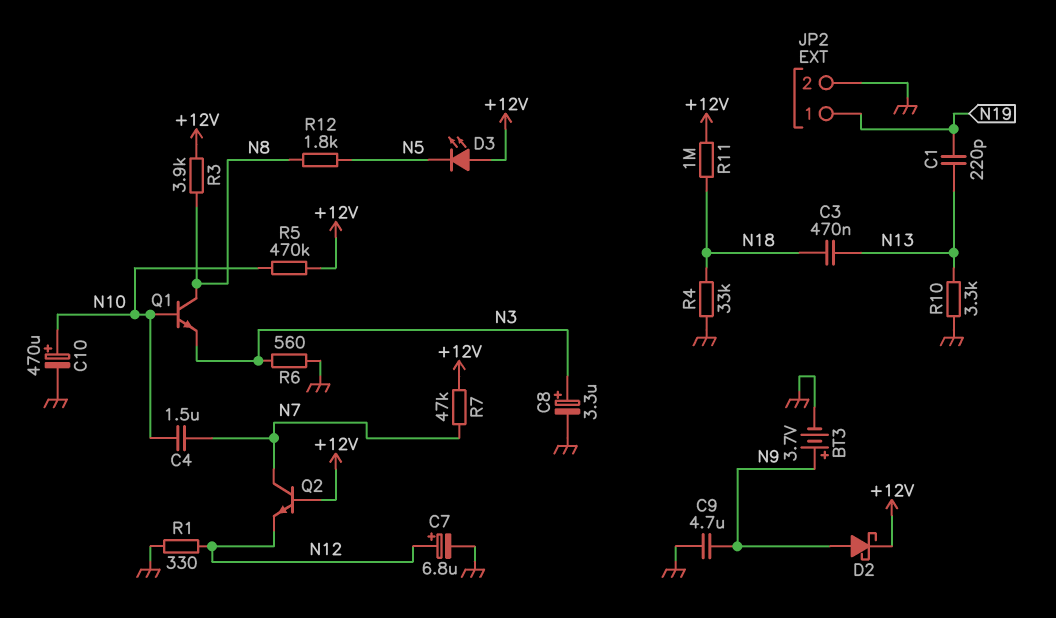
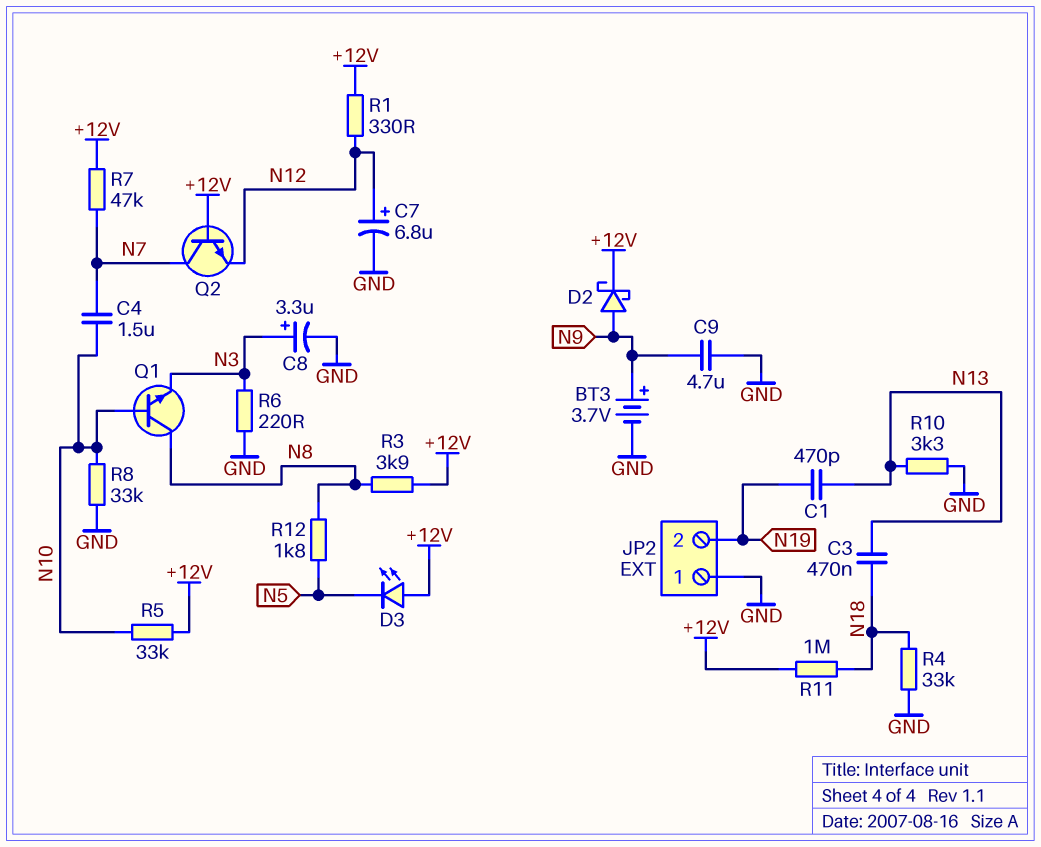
C1: 220pF (N13, N19) -> 470pF (N13, N19)
C10: 470uF (plus N10, minus GND) -> none
JP2 pin 1: N19 -> GND
JP2 pin 2: GND -> N19
R1: 330 (GND, N12) -> 330 (+12V, N12)
R5: 470k (+12V, N10) -> 33k (+12V, N10)
R6: 560 (GND, N3) -> 220 (GND, N3)
R8: none -> 33k (GND, N10)

